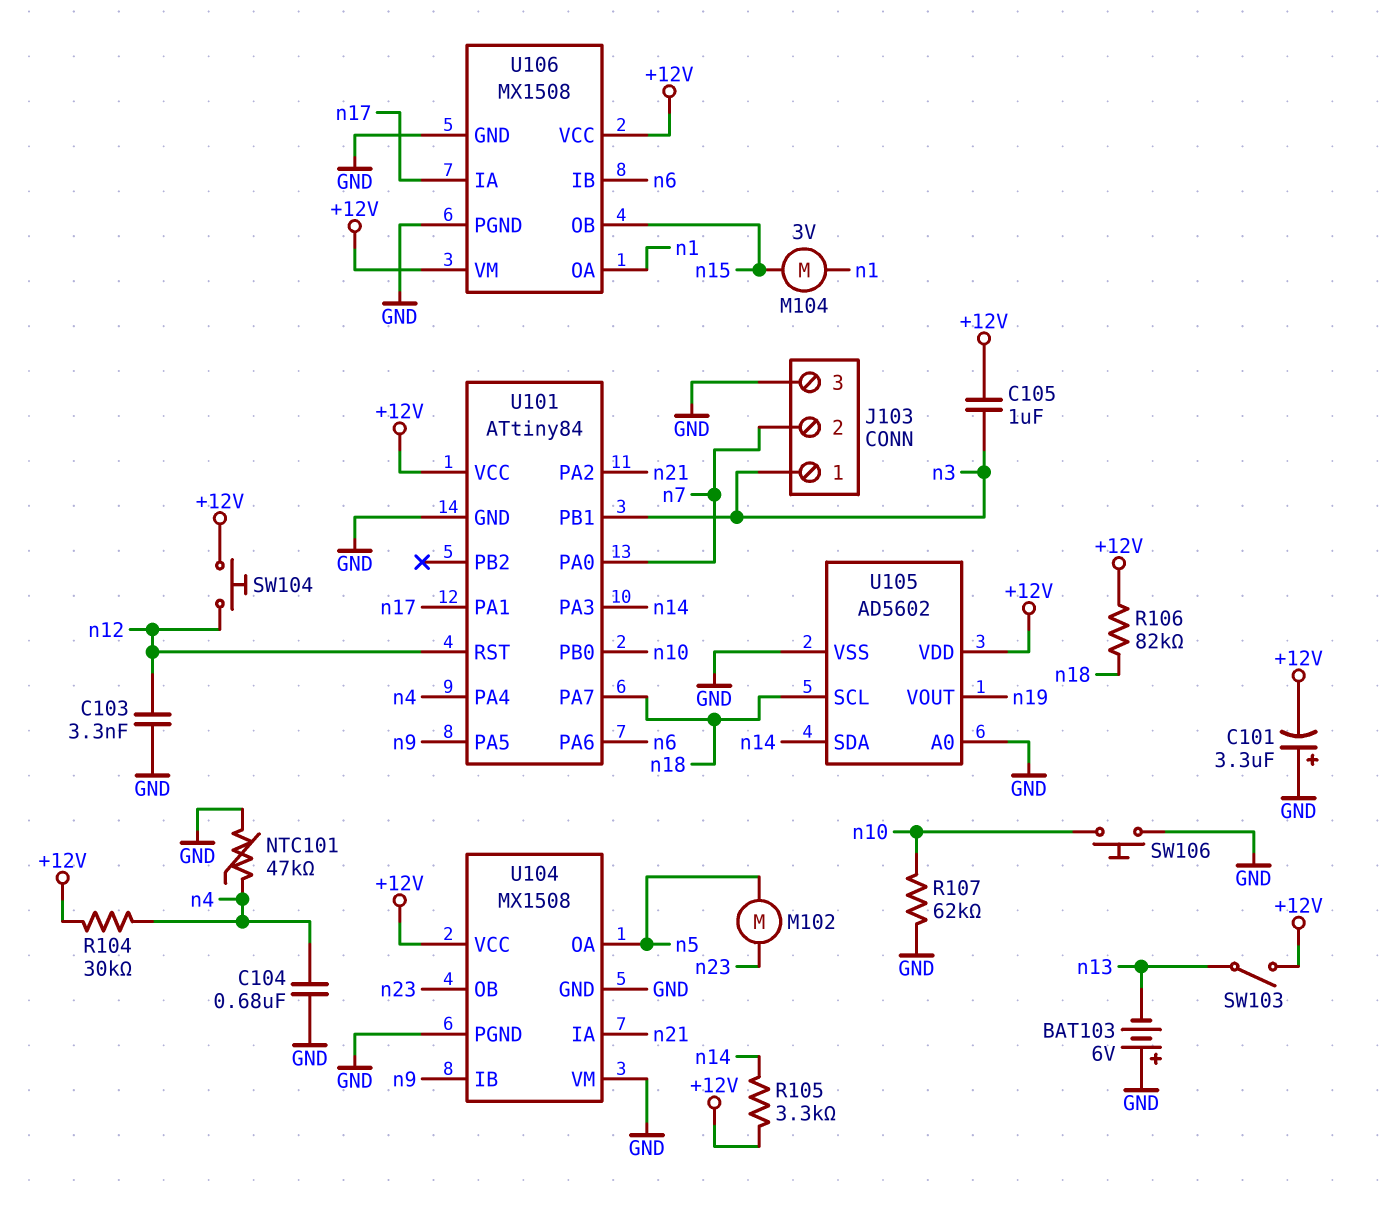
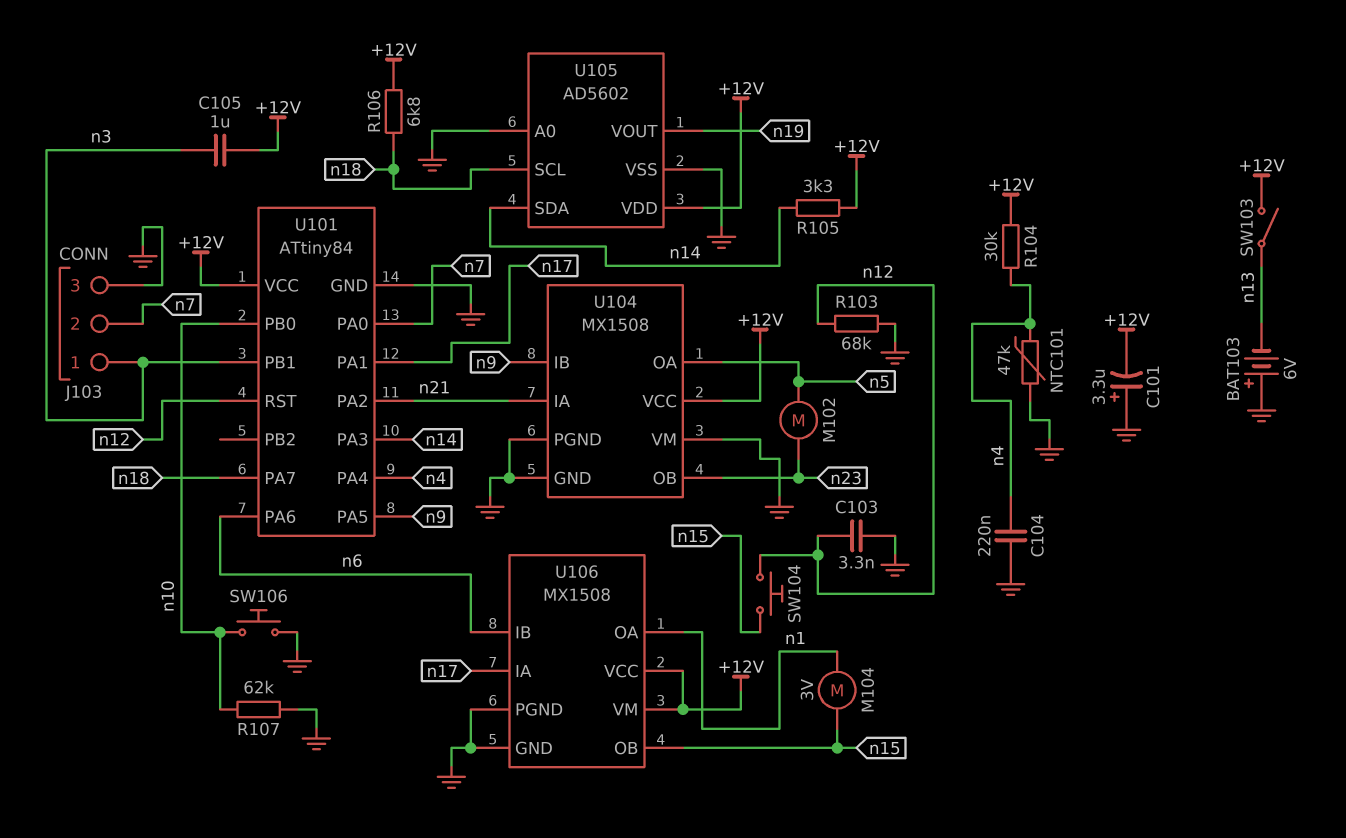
C104: 680nF (GND, n4) -> 220nF (GND, n4)
R103: none -> 68k (GND, n12)
R106: 82k (+12V, n18) -> 6.8k (+12V, n18)
SW104: button (+12V, n12) -> button (n12, n15)

